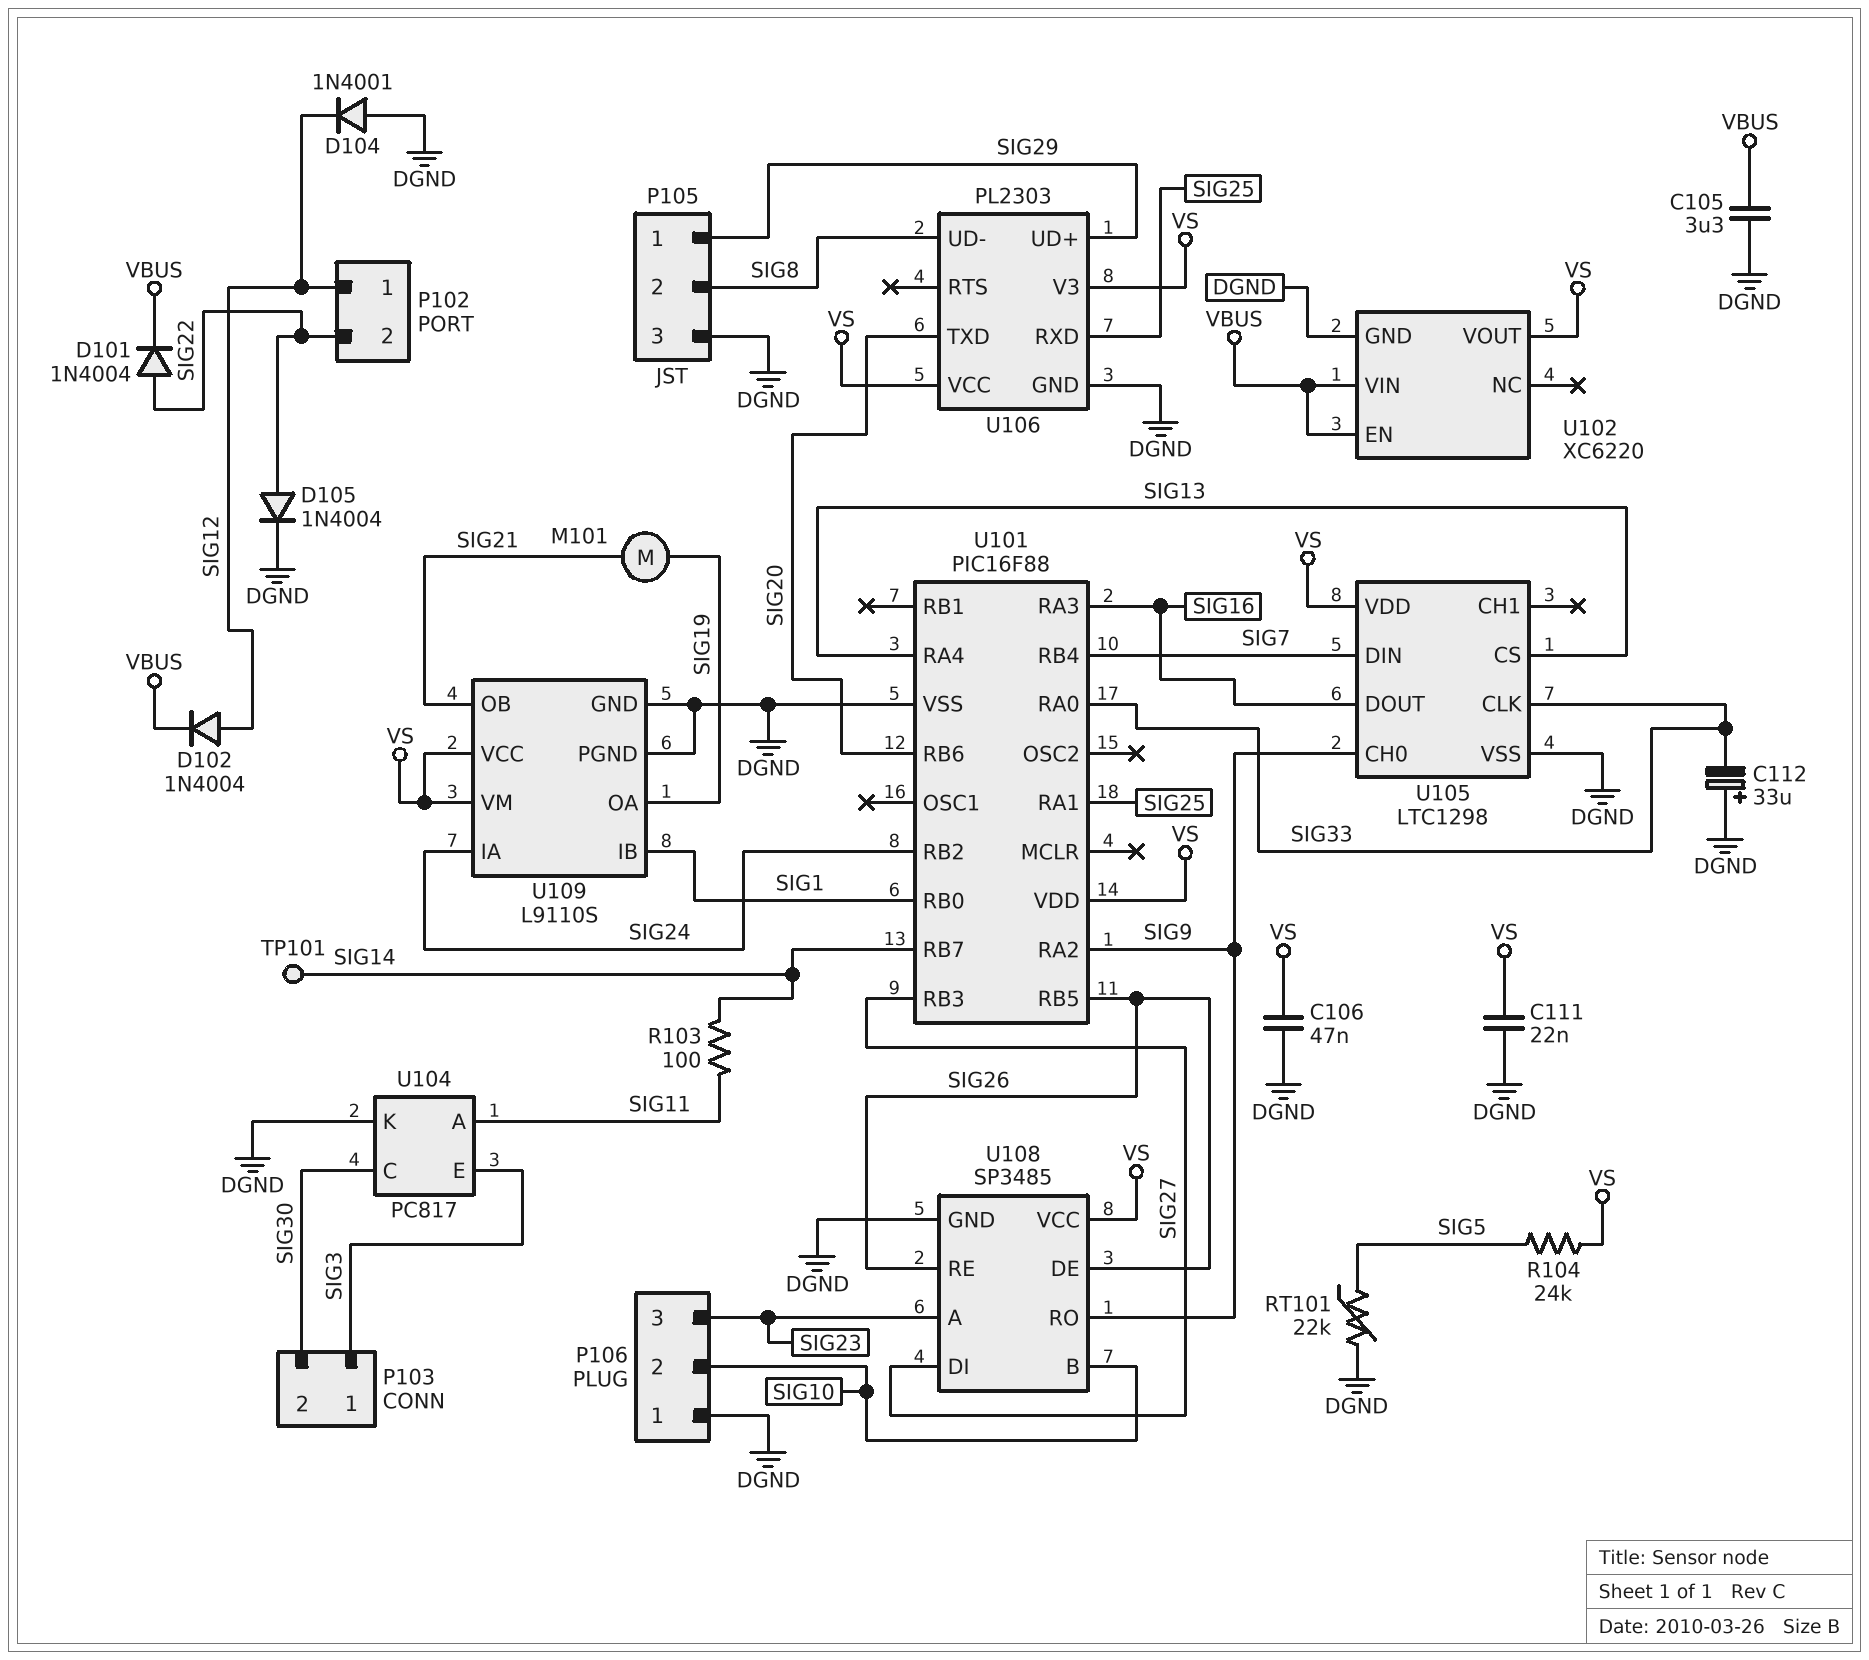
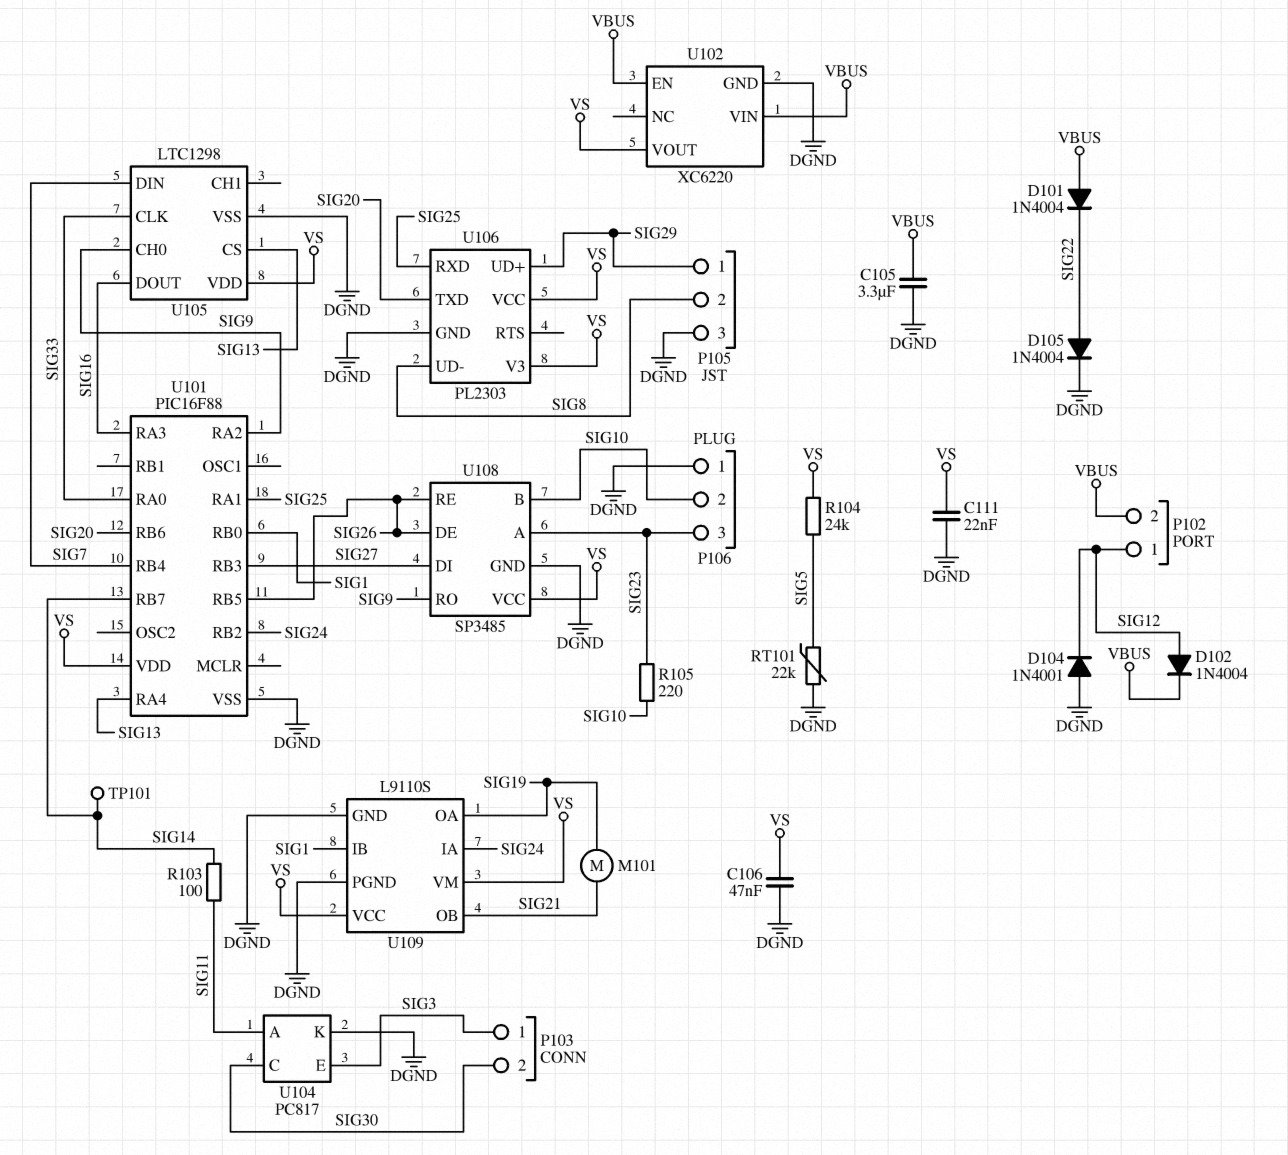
C112: 33uF (plus DGND, minus SIG33) -> none
D101: diode 1N4004 (A SIG22, K VBUS) -> diode 1N4004 (A VBUS, K SIG22)
P102 pin 2: SIG22 -> VBUS
R105: none -> 220 (SIG10, SIG23)

